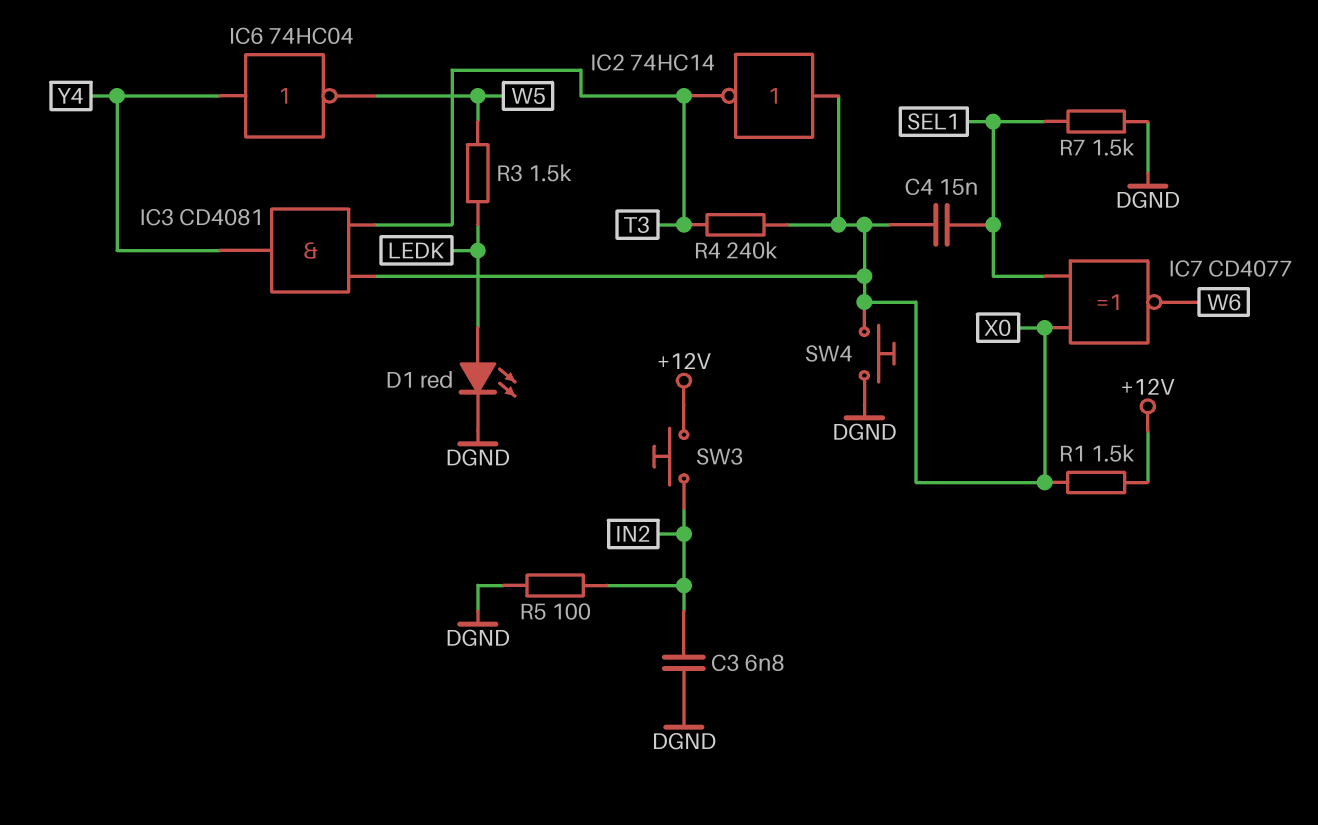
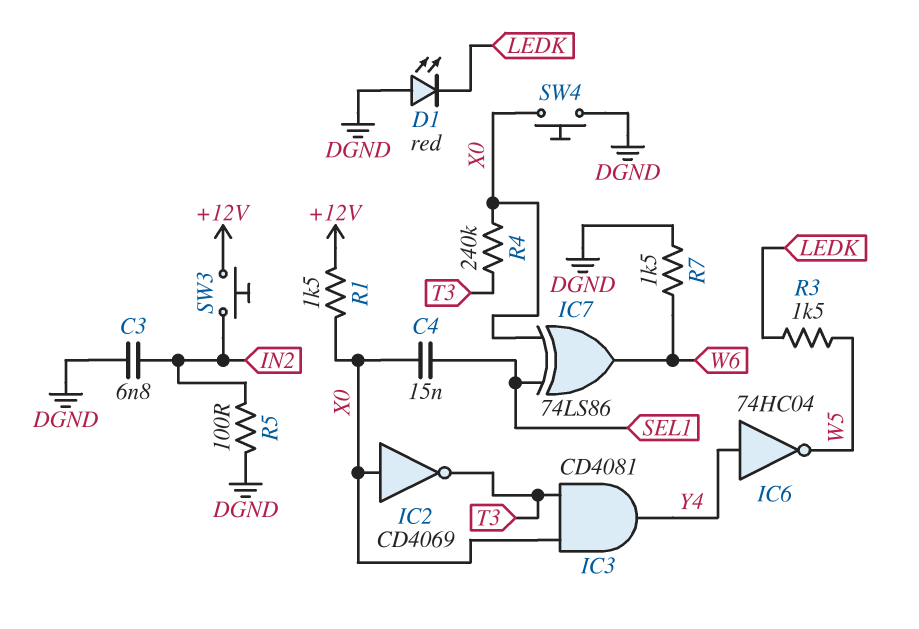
D1: LED red (A LEDK, K DGND) -> LED red (A DGND, K LEDK)
IC2: NOT 74HC14 (in X0, out T3) -> NOT CD4069 (in X0, out T3)
IC7: XNOR CD4077 (in SEL1, in X0, out W6) -> XOR 74LS86 (in SEL1, in X0, out W6)
R7: 1.5k (DGND, SEL1) -> 1.5k (DGND, W6)

